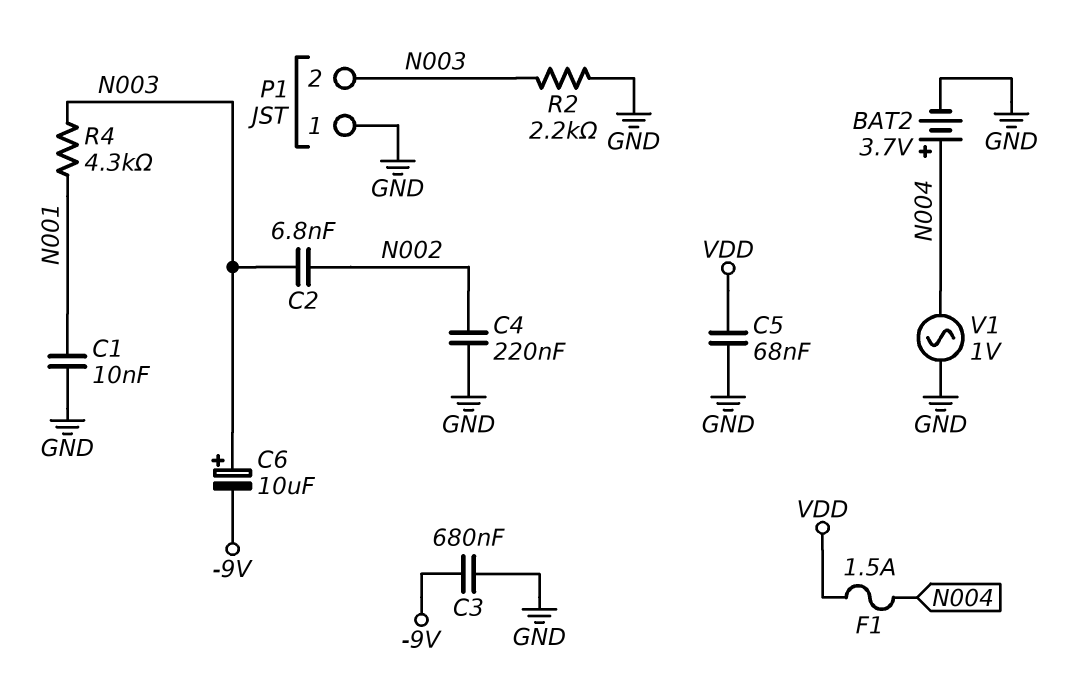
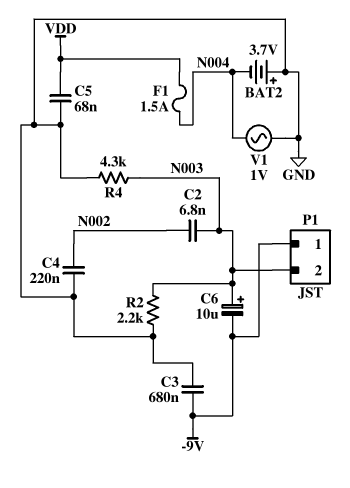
BAT2: 3.7V (plus N004, minus GND) -> 3.7V (plus GND, minus N004)
C1: 10nF (GND, N001) -> none
P1 pin 1: GND -> -9V
R4: 4.3k (N001, N003) -> 4.3k (GND, N003)

